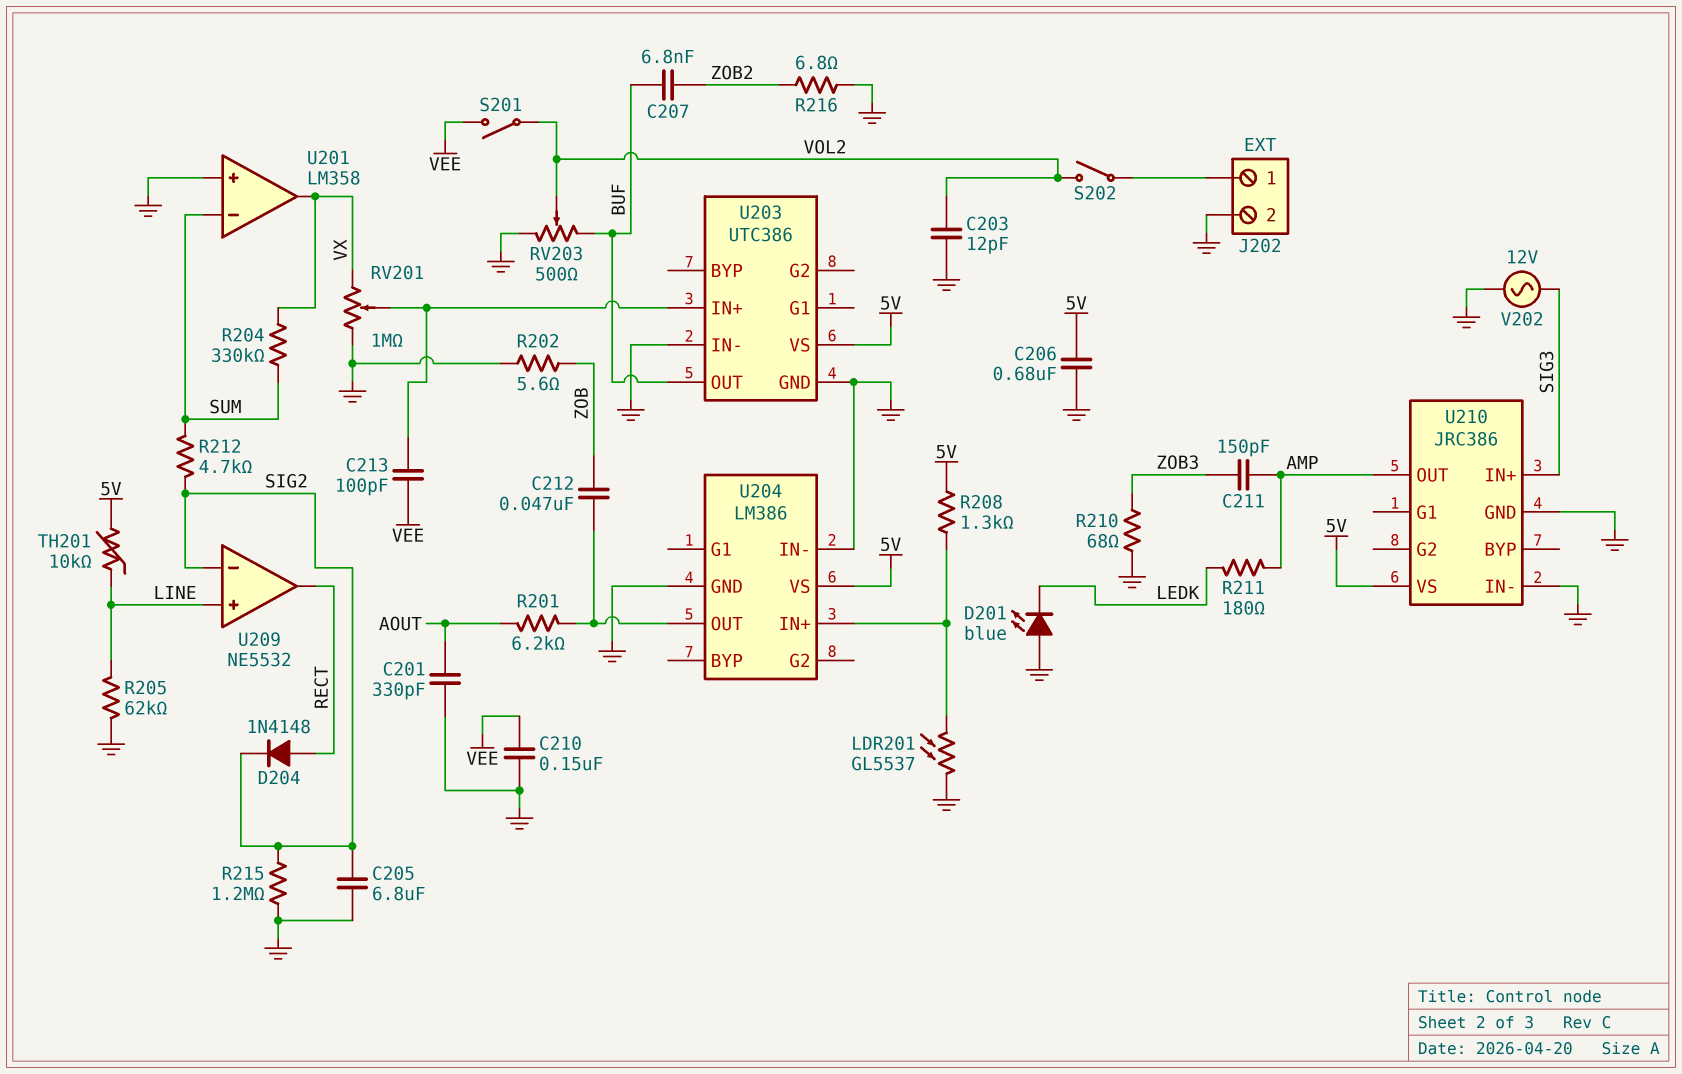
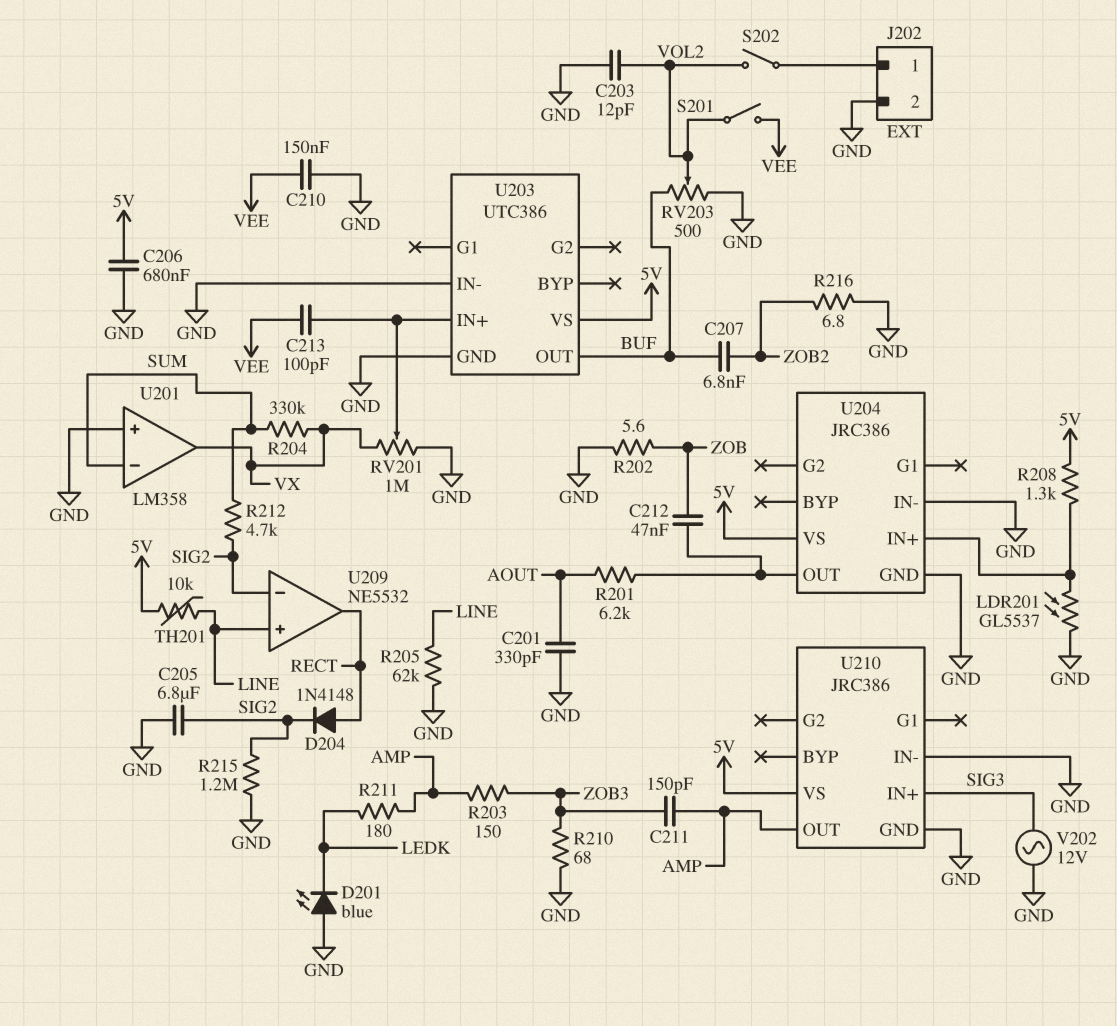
R203: none -> 150 (AMP, ZOB3)
U204: LM386 -> JRC386

